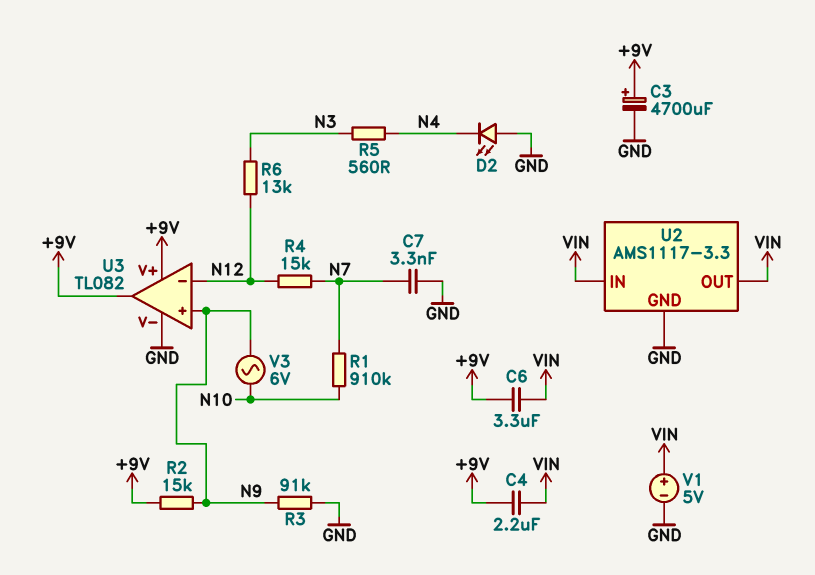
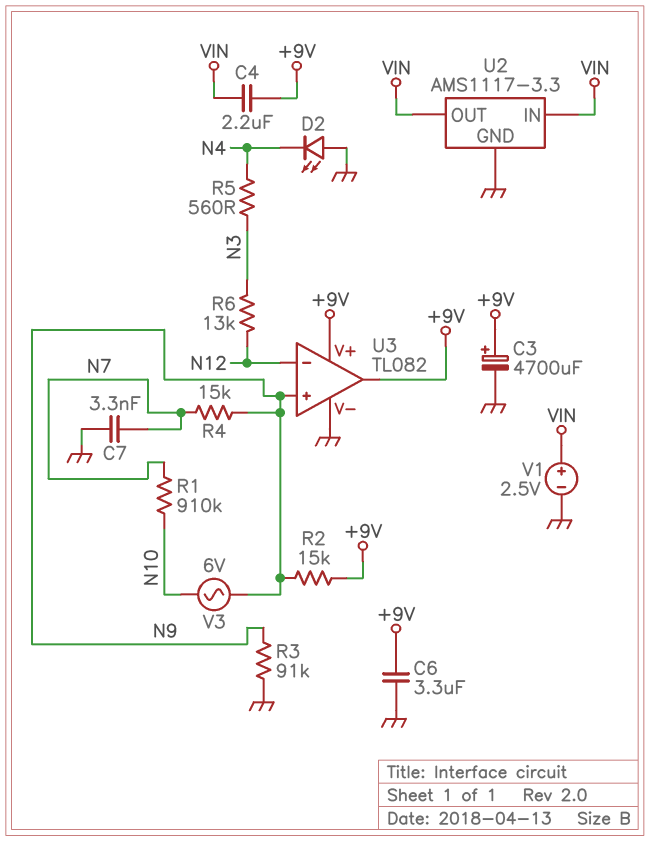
C6: 3.3uF (+9V, VIN) -> 3.3uF (+9V, GND)
R4: 15k (N7, N12) -> 15k (N7, N9)
V1: 5V (plus VIN, minus GND) -> 2.5V (plus VIN, minus GND)

